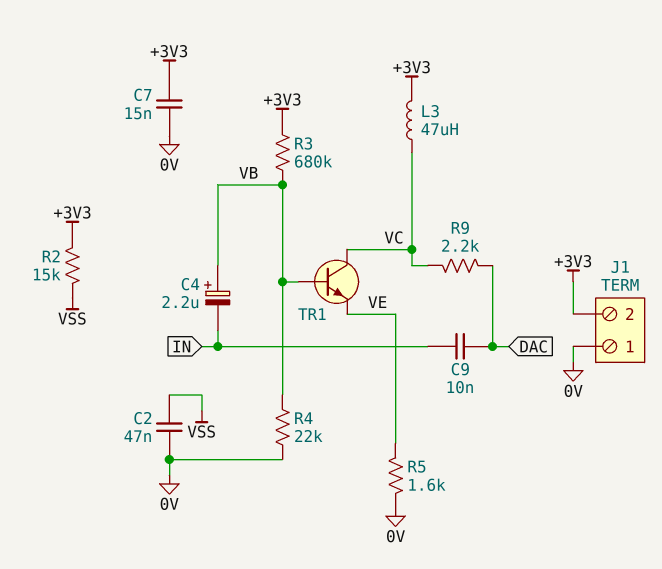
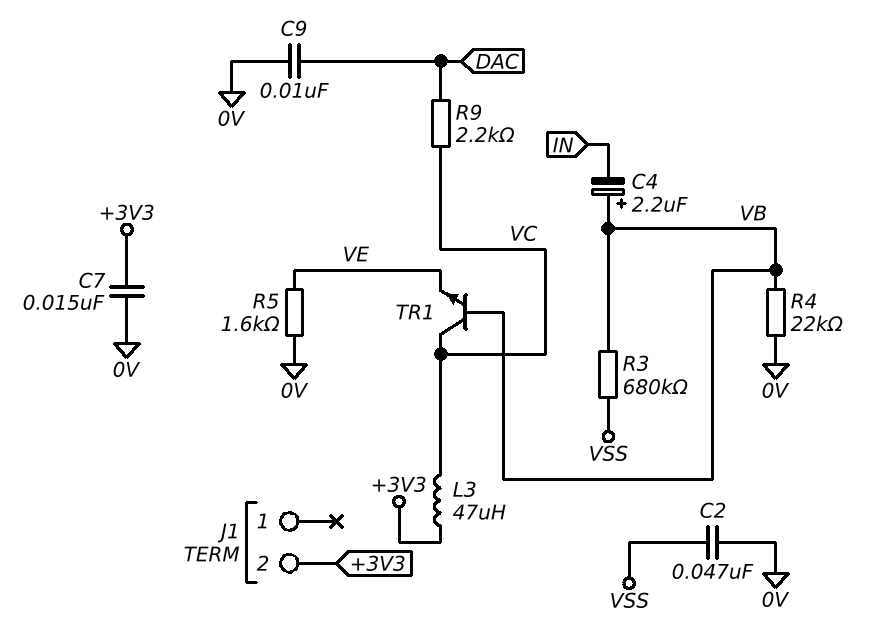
C9: 10nF (DAC, IN) -> 10nF (0V, DAC)
J1 pin 1: 0V -> none
R2: 15k (+3V3, VSS) -> none
R3: 680k (+3V3, VB) -> 680k (VB, VSS)

